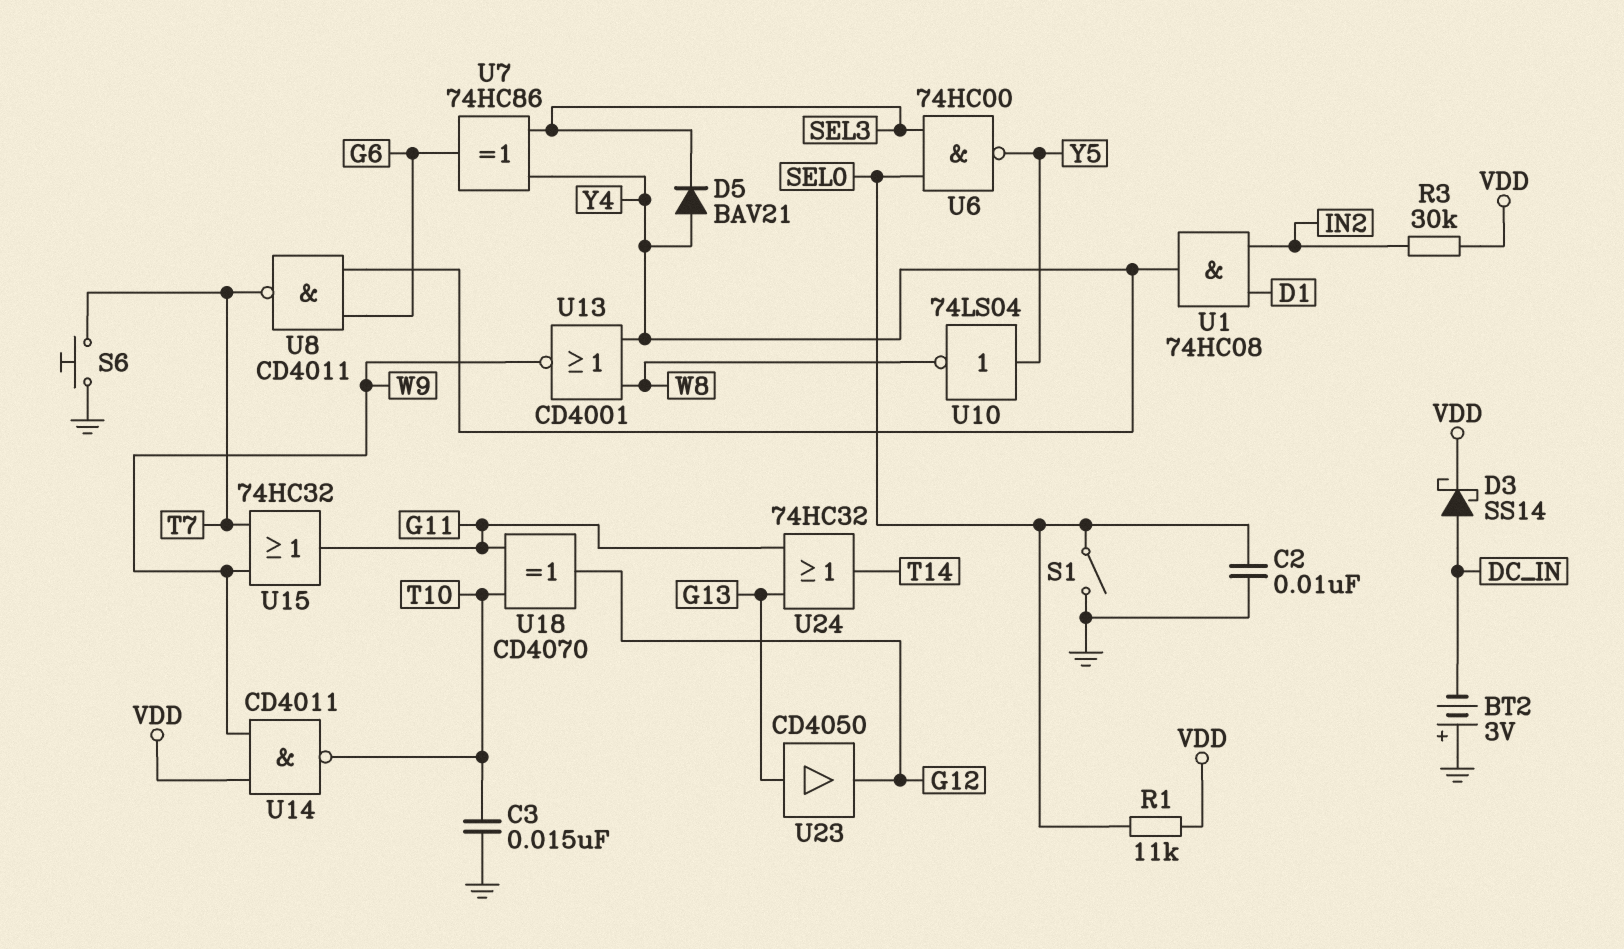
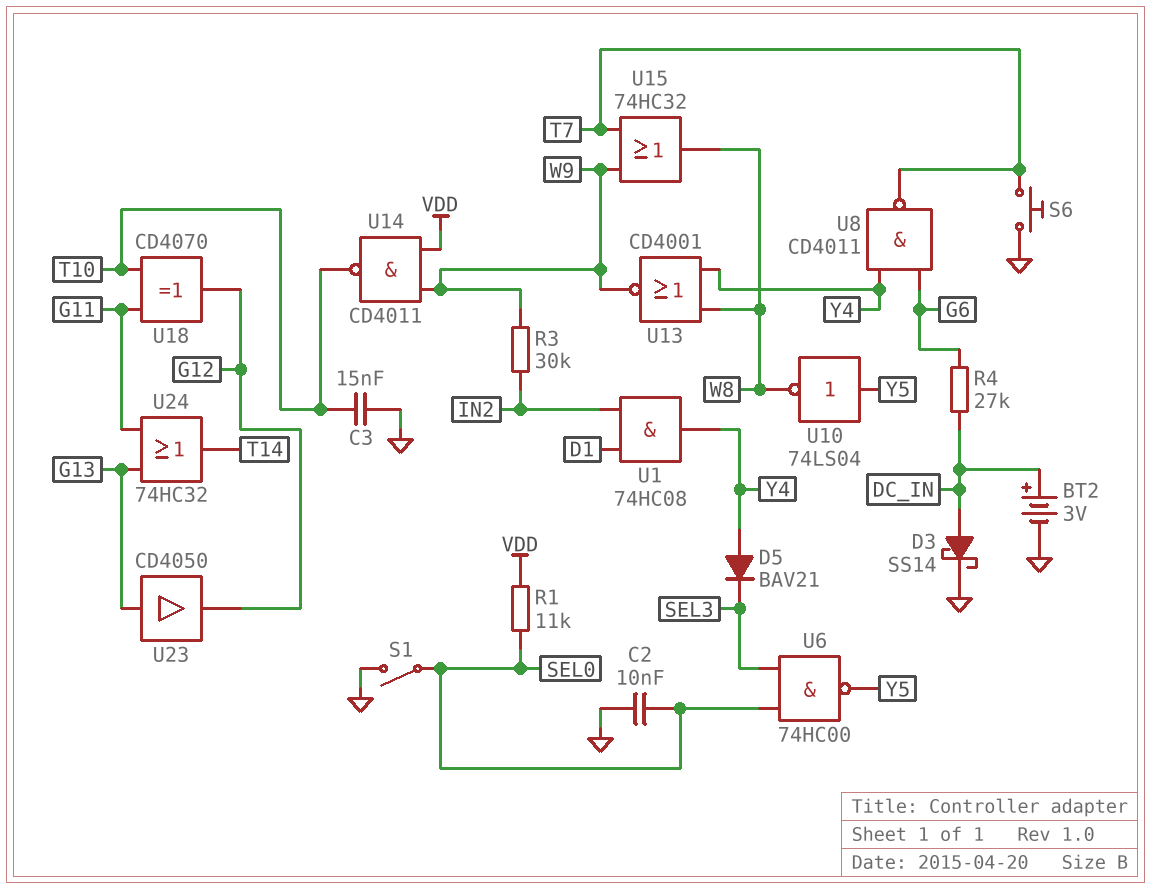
BT2: 3V (plus GND, minus DC_IN) -> 3V (plus DC_IN, minus GND)
D3: schottky SS14 (A DC_IN, K VDD) -> schottky SS14 (A DC_IN, K GND)
R3: 30k (IN2, VDD) -> 30k (IN2, W9)
R4: none -> 27k (DC_IN, G6)
U7: XOR 74HC86 (in SEL3, in Y4, out G6) -> none
U15: OR 74HC32 (in T7, in W9, out G11) -> OR 74HC32 (in T7, in W9, out W8)

